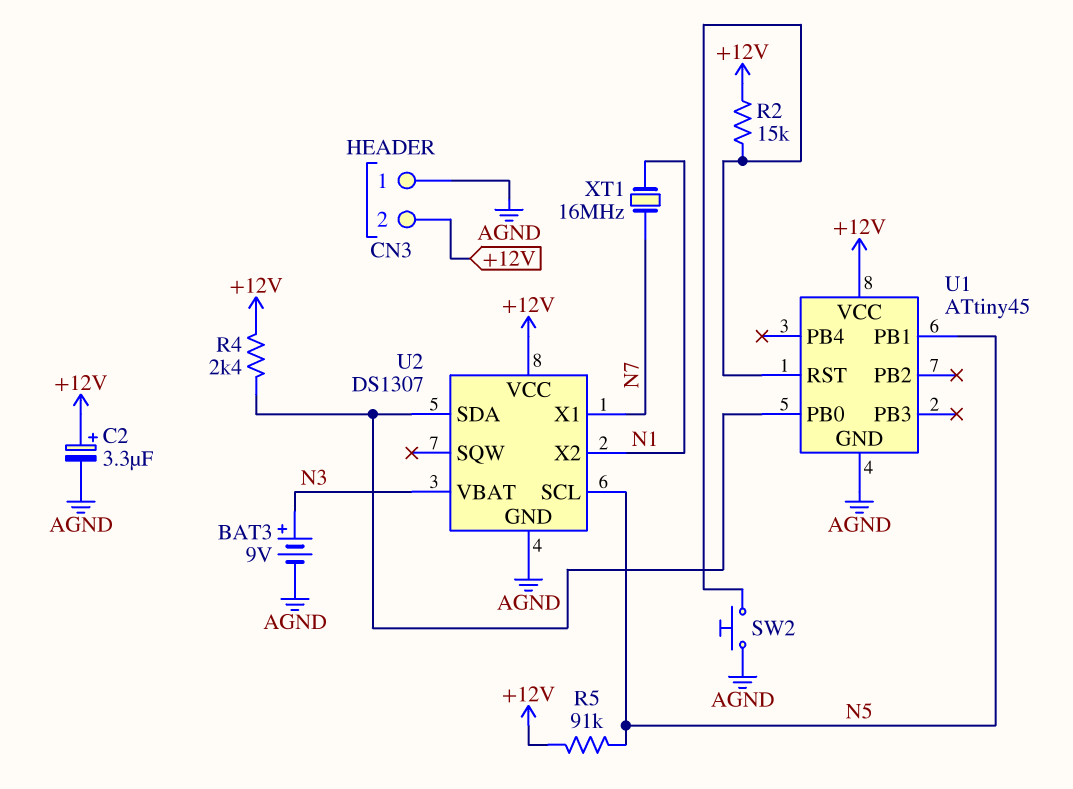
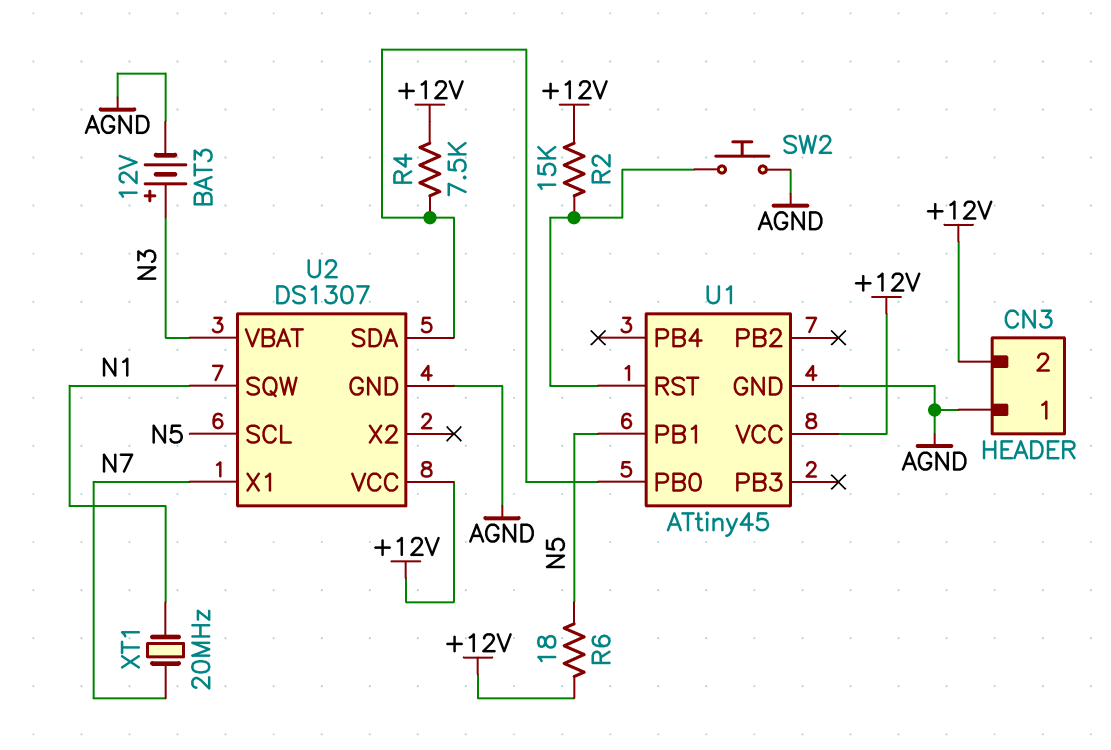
BAT3: 9V (plus N3, minus AGND) -> 12V (plus N3, minus AGND)
C2: 3.3uF (plus +12V, minus AGND) -> none
R4: 2.4k (+12V, U1/PB0) -> 7.5k (+12V, U1/PB0)
R5: 91k (+12V, N5) -> none
R6: none -> 18 (+12V, N5)
U2 pin SQW: none -> N1
U2 pin X2: N1 -> none
XT1: 16MHz (N1, N7) -> 20MHz (N1, N7)

